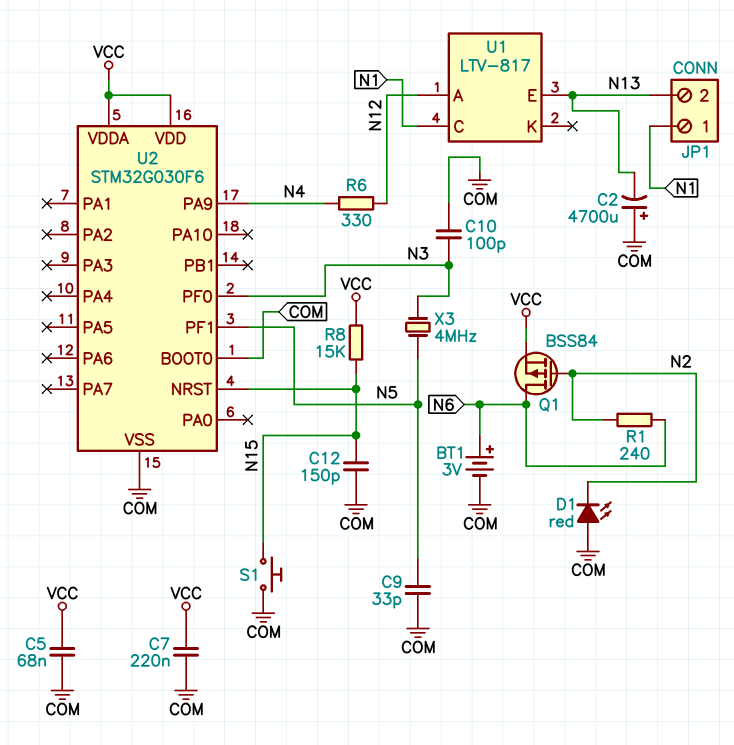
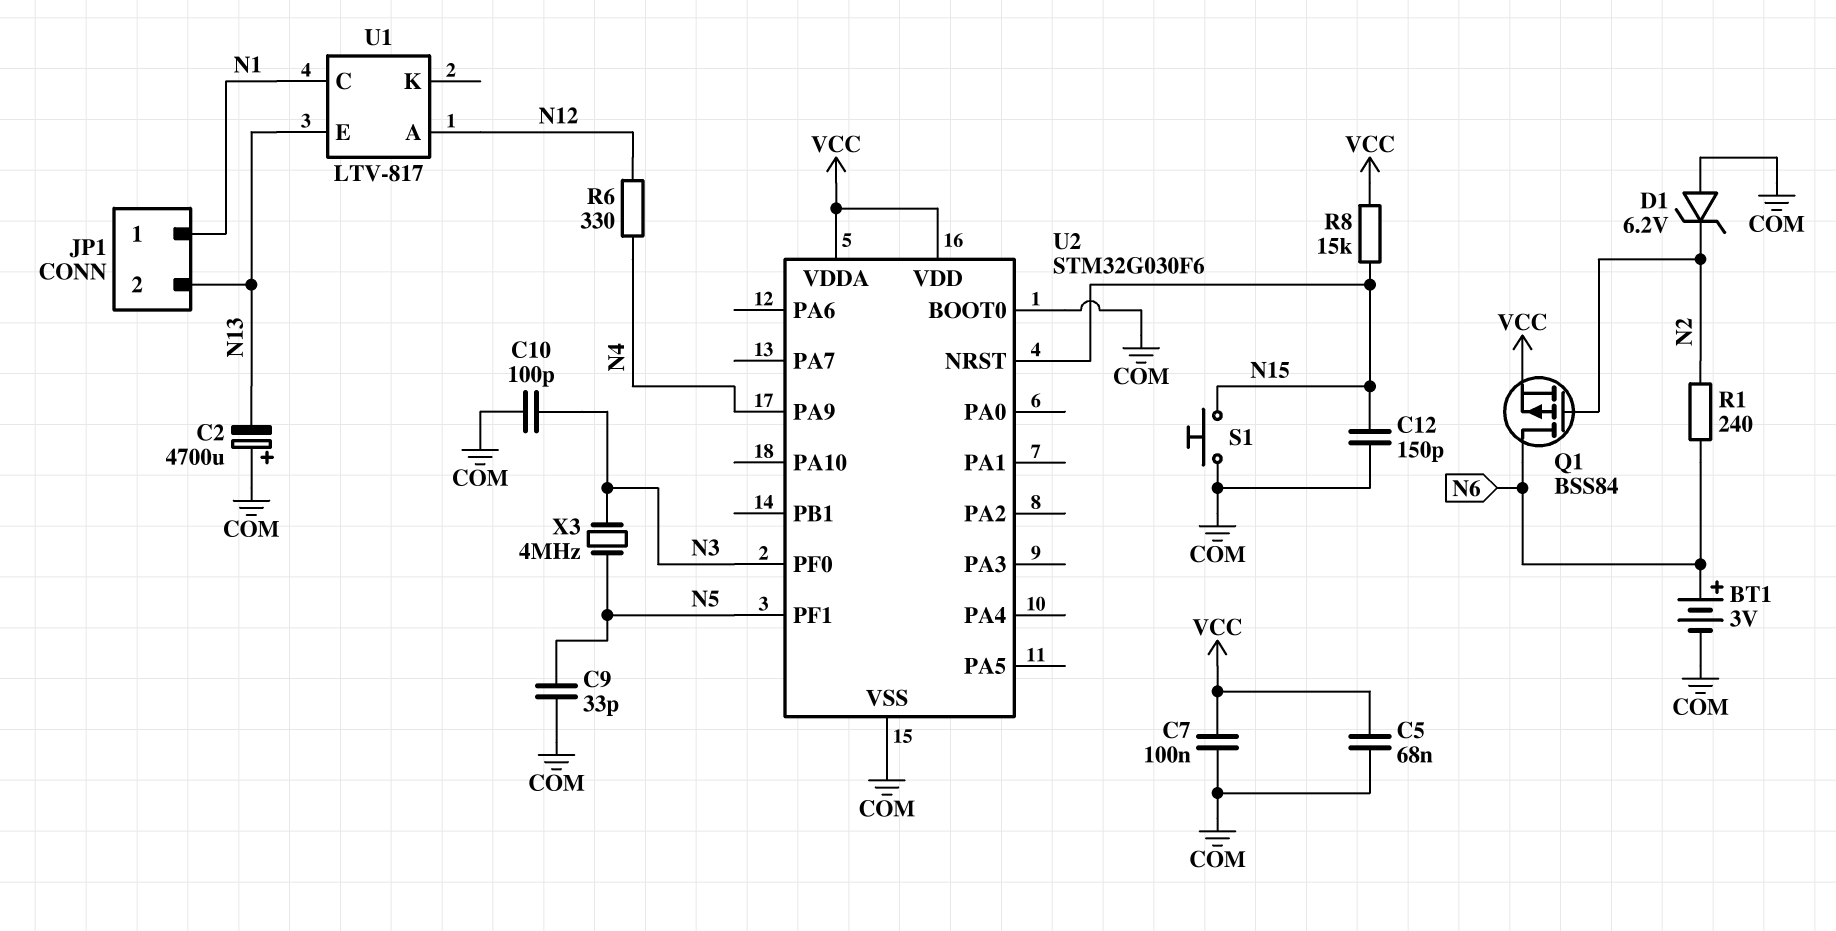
C7: 220nF (COM, VCC) -> 100nF (COM, VCC)
D1: LED red (A COM, K N2) -> zener 6.2V (A COM, K N2)

